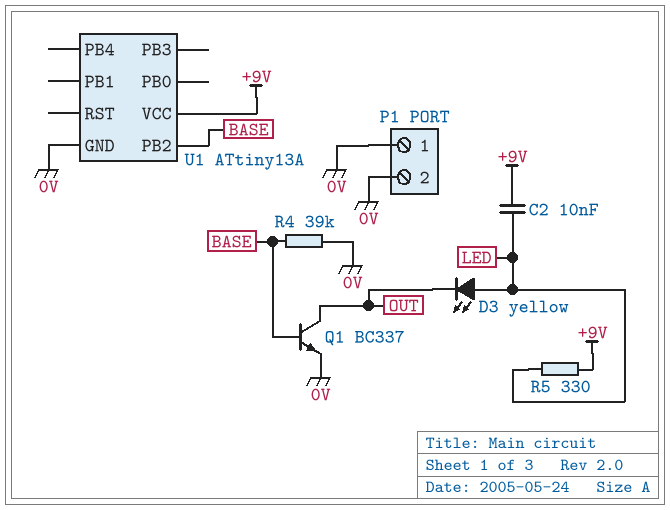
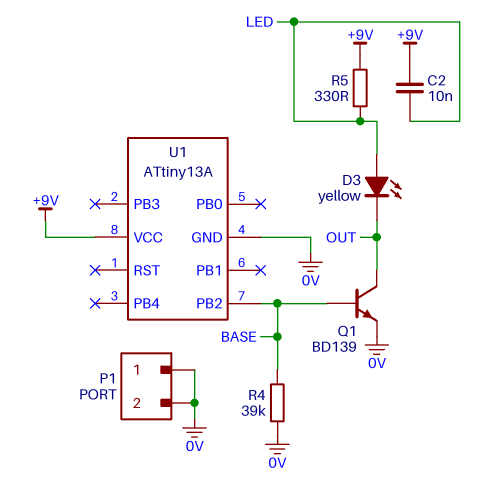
Q1: NPN BC337 (B BASE, C OUT, E 0V) -> NPN BD139 (B BASE, C OUT, E 0V)

